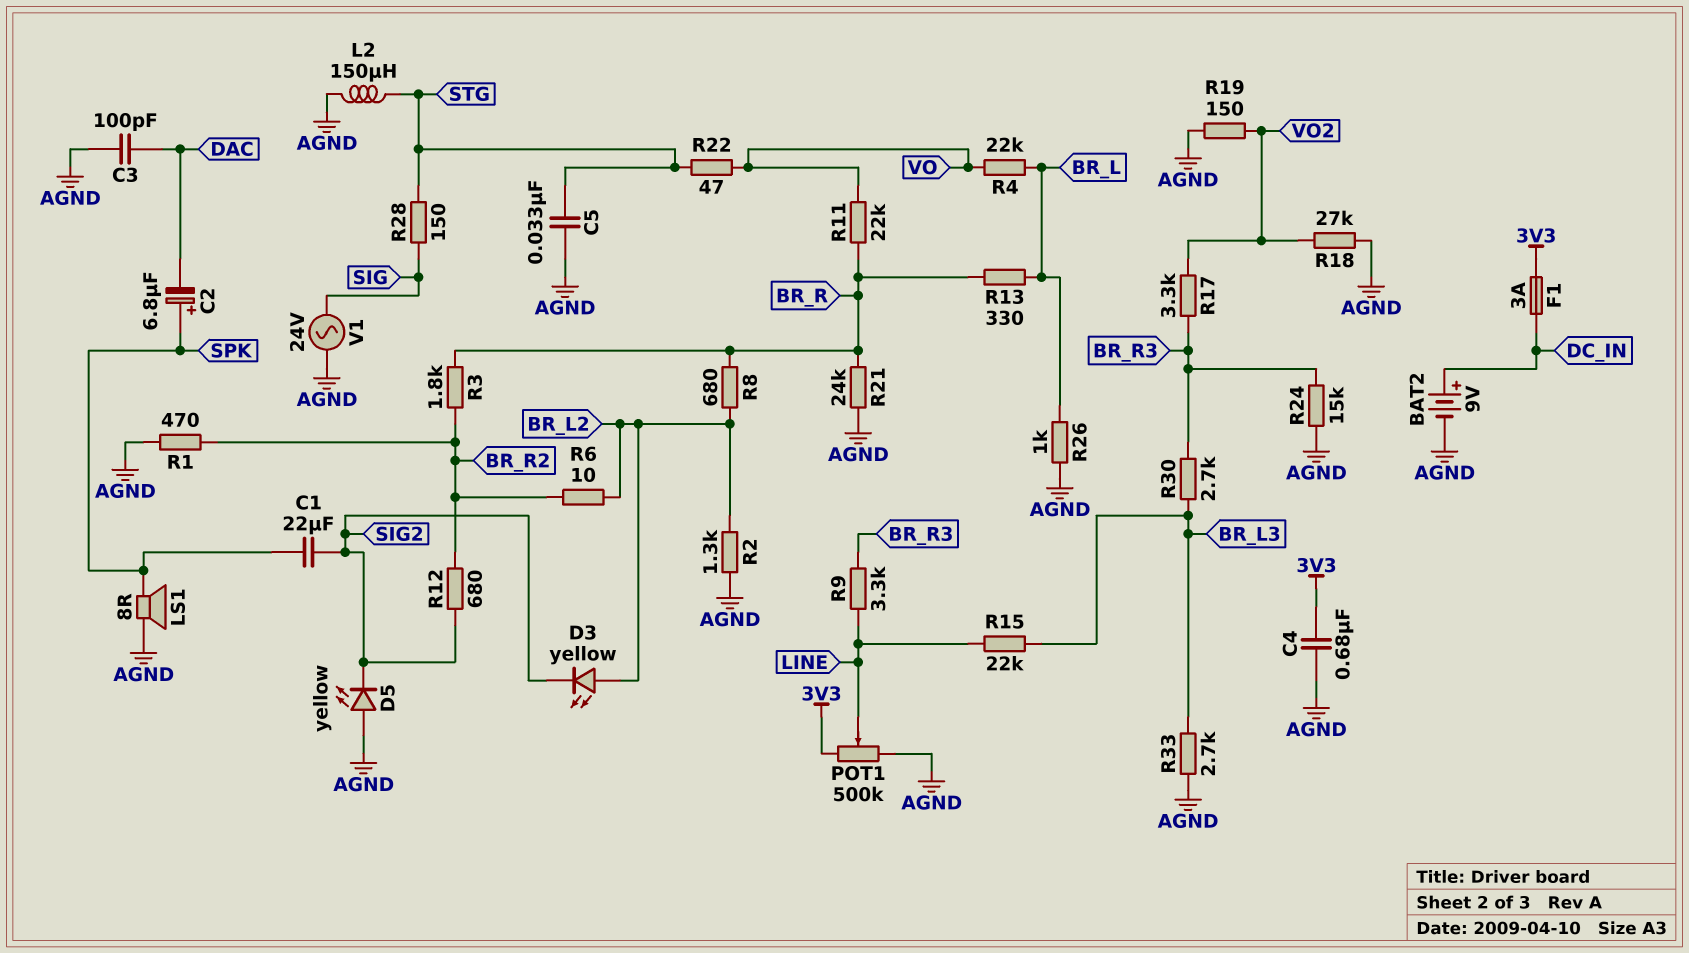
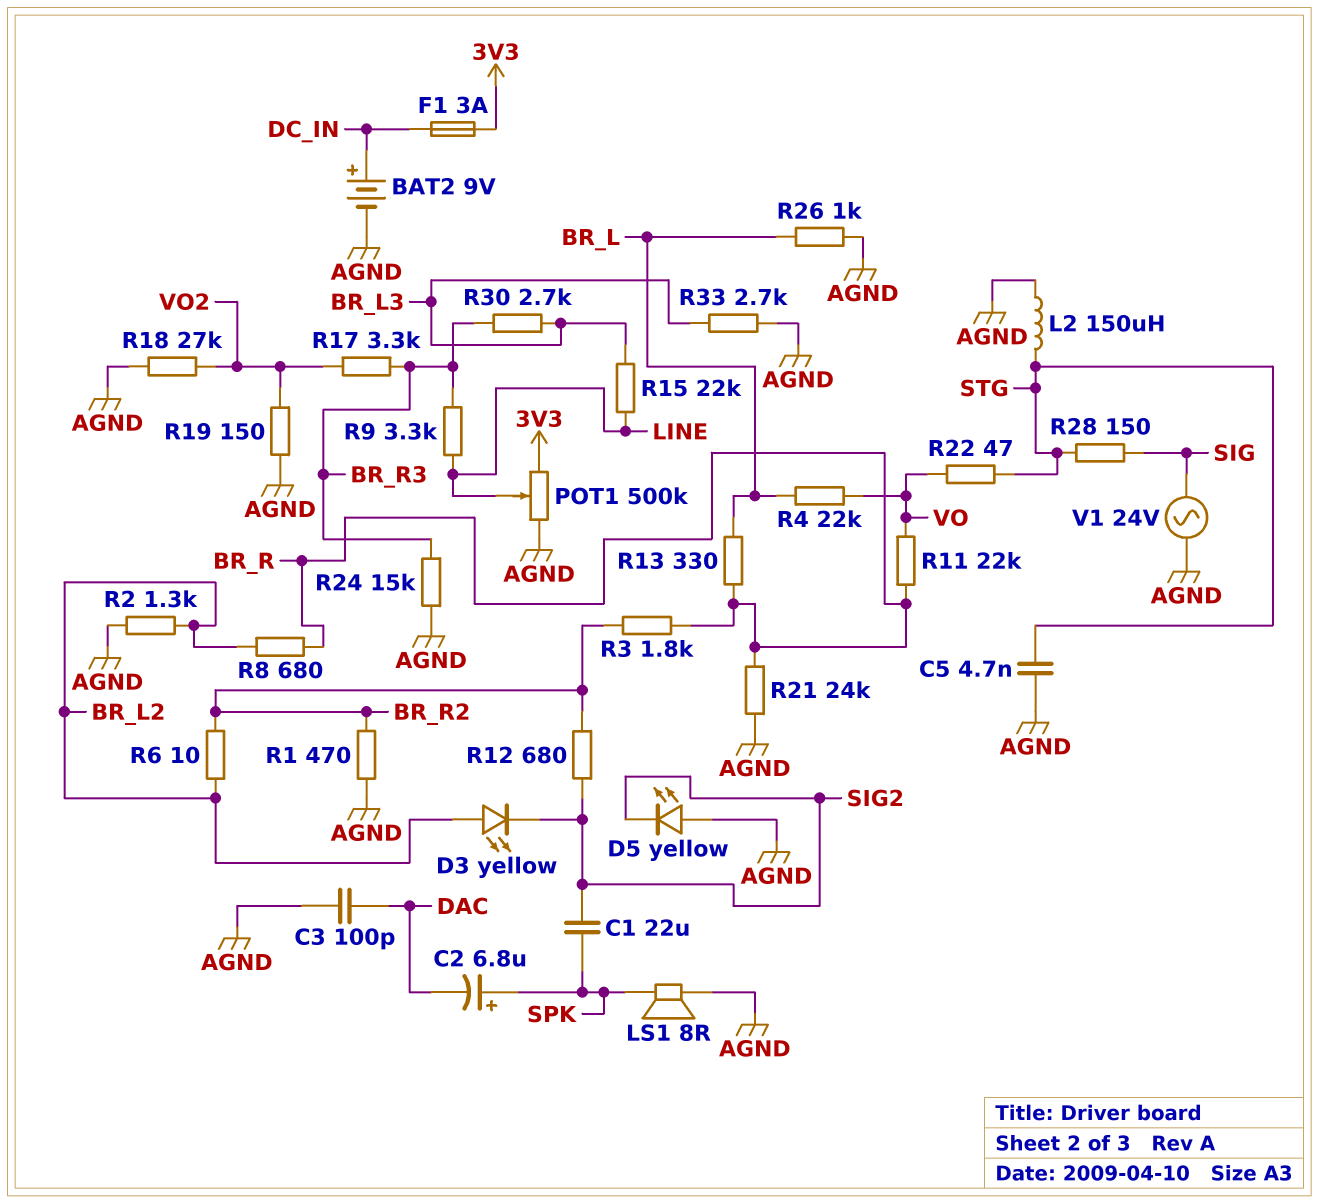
C4: 680nF (3V3, AGND) -> none
C5: 33nF (AGND, STG) -> 4.7nF (AGND, STG)

